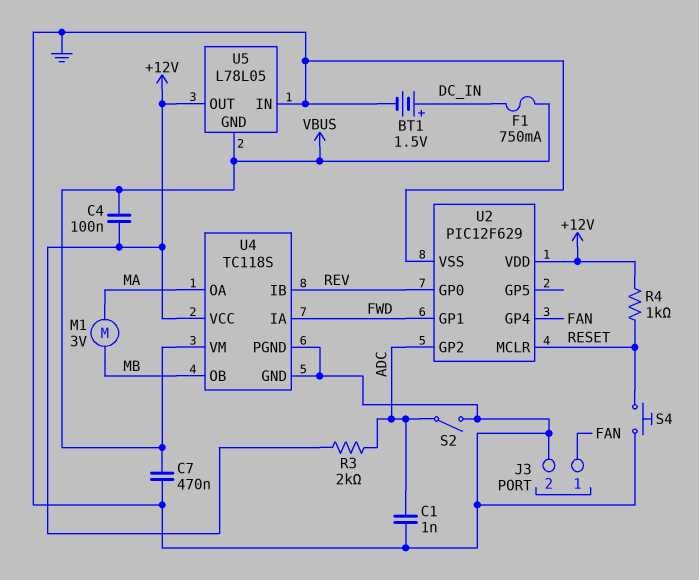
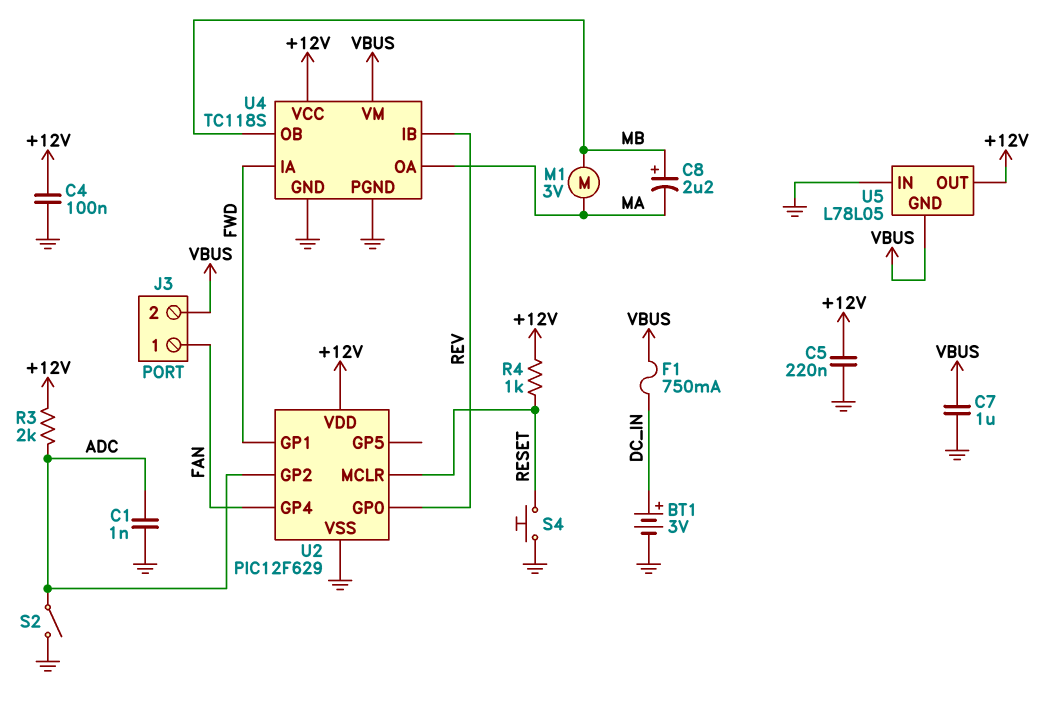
BT1: 1.5V (plus DC_IN, minus GND) -> 3V (plus DC_IN, minus GND)
C4: 100nF (+12V, VBUS) -> 100nF (+12V, GND)
C5: none -> 220nF (+12V, GND)
C7: 470nF (GND, VBUS) -> 1uF (GND, VBUS)
C8: none -> 2.2uF (plus MB, minus MA)
J3 pin 2: GND -> VBUS

